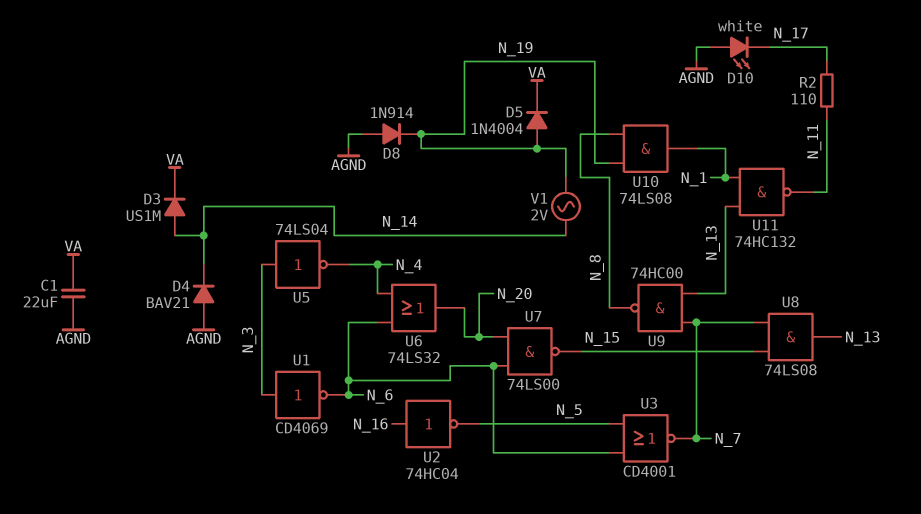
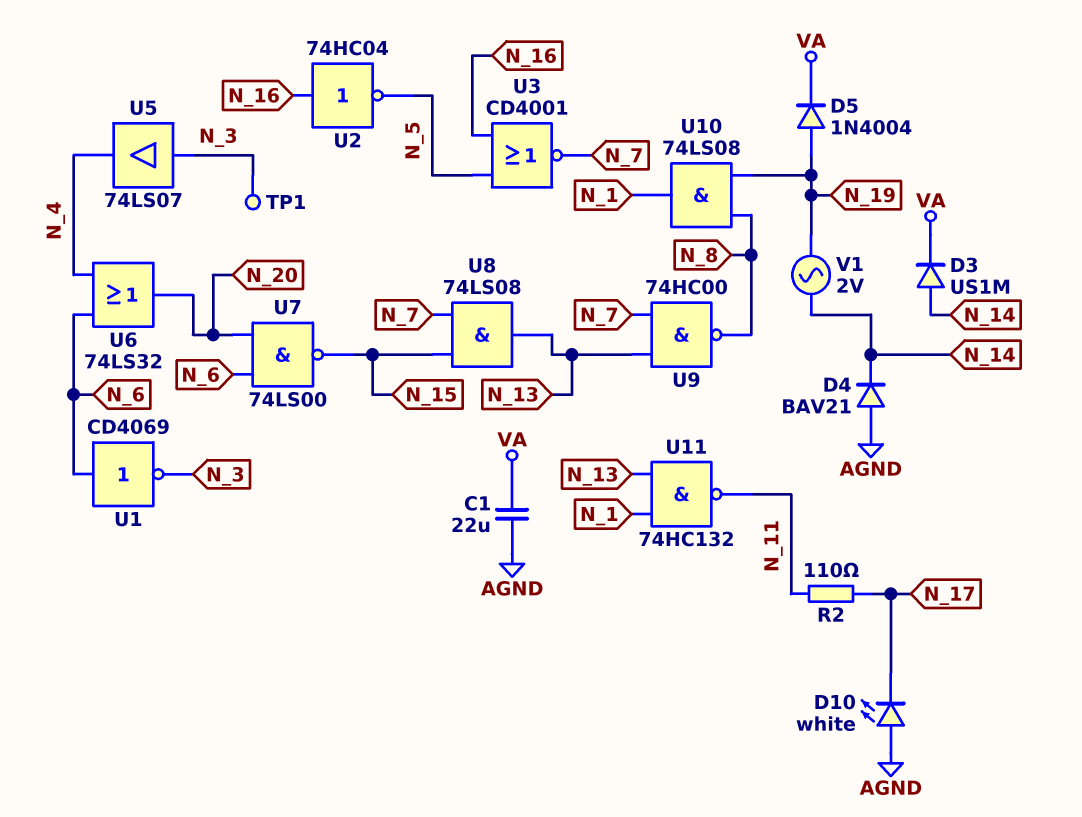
D8: diode 1N914 (A AGND, K N_19) -> none
TP1: none -> test point (N_3)
U1: NOT CD4069 (in N_3, out N_6) -> NOT CD4069 (in N_6, out N_3)
U3: NOR CD4001 (in N_5, in N_6, out N_7) -> NOR CD4001 (in N_5, in N_16, out N_7)
U5: NOT 74LS04 (in N_3, out N_4) -> buffer 74LS07 (in N_3, out N_4)

